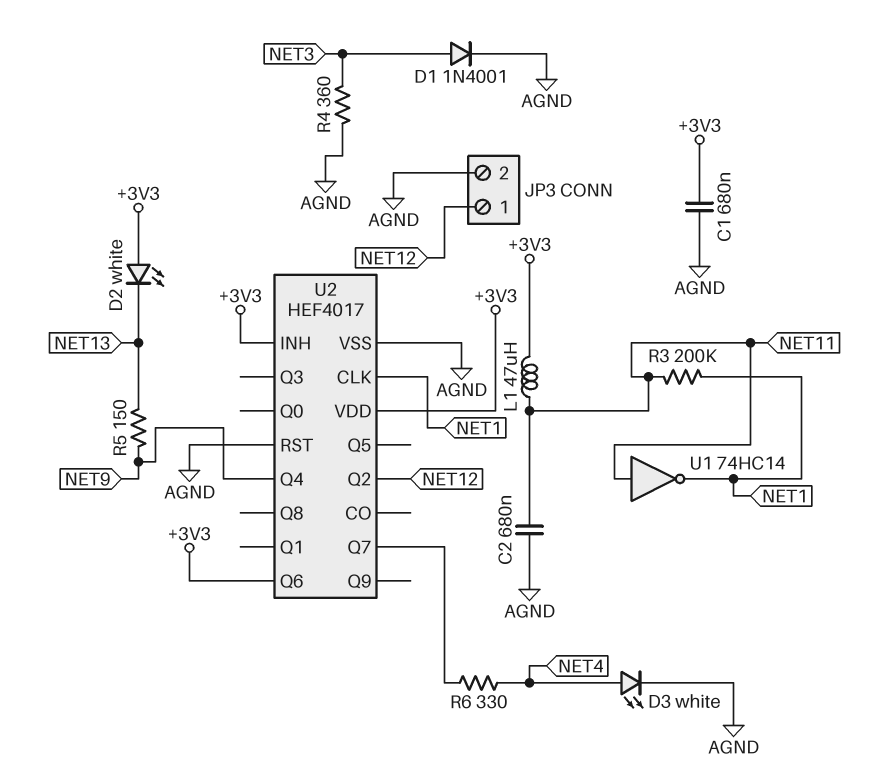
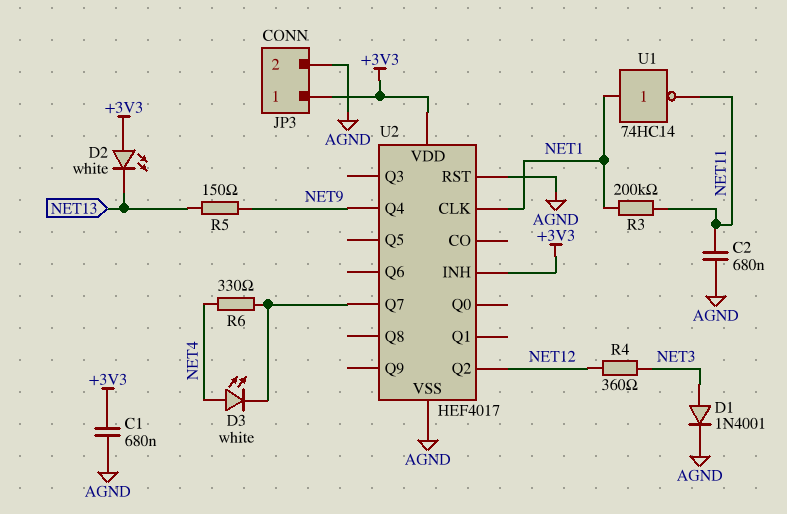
D3: LED white (A NET4, K AGND) -> LED white (A NET4, K U2/Q7)
JP3 pin 1: NET12 -> +3V3
L1: 47uH (+3V3, NET11) -> none
R4: 360 (AGND, NET3) -> 360 (NET3, NET12)
U1: NOT 74HC14 (in NET11, out NET1) -> NOT 74HC14 (in NET1, out NET11)
U2 pin Q6: +3V3 -> none

